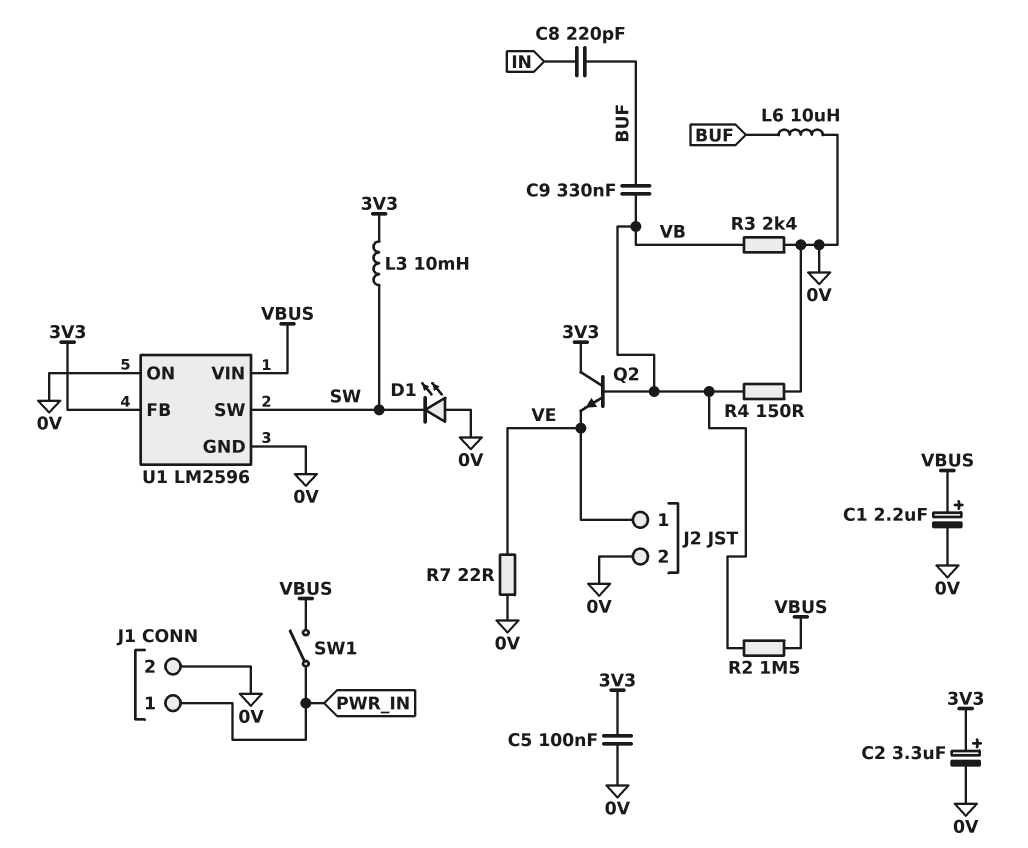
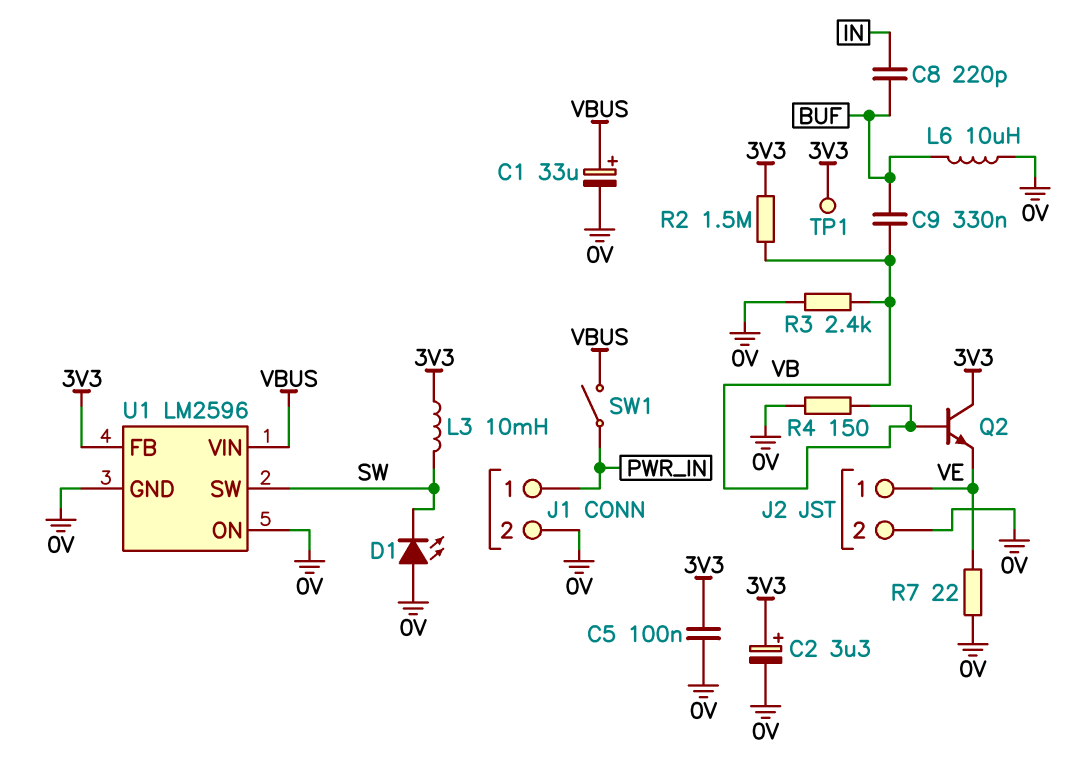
C1: 2.2uF (plus VBUS, minus 0V) -> 33uF (plus VBUS, minus 0V)
R2: 1.5M (VB, VBUS) -> 1.5M (3V3, VB)
TP1: none -> test point (3V3)

